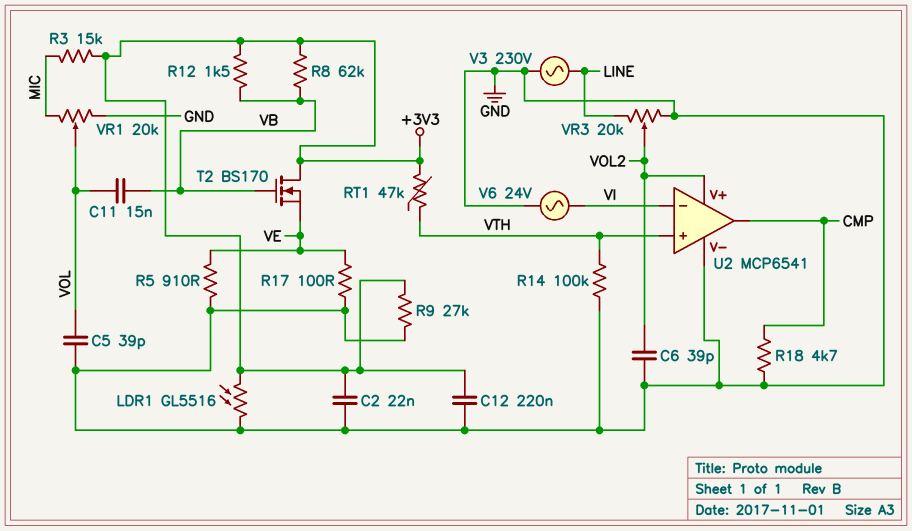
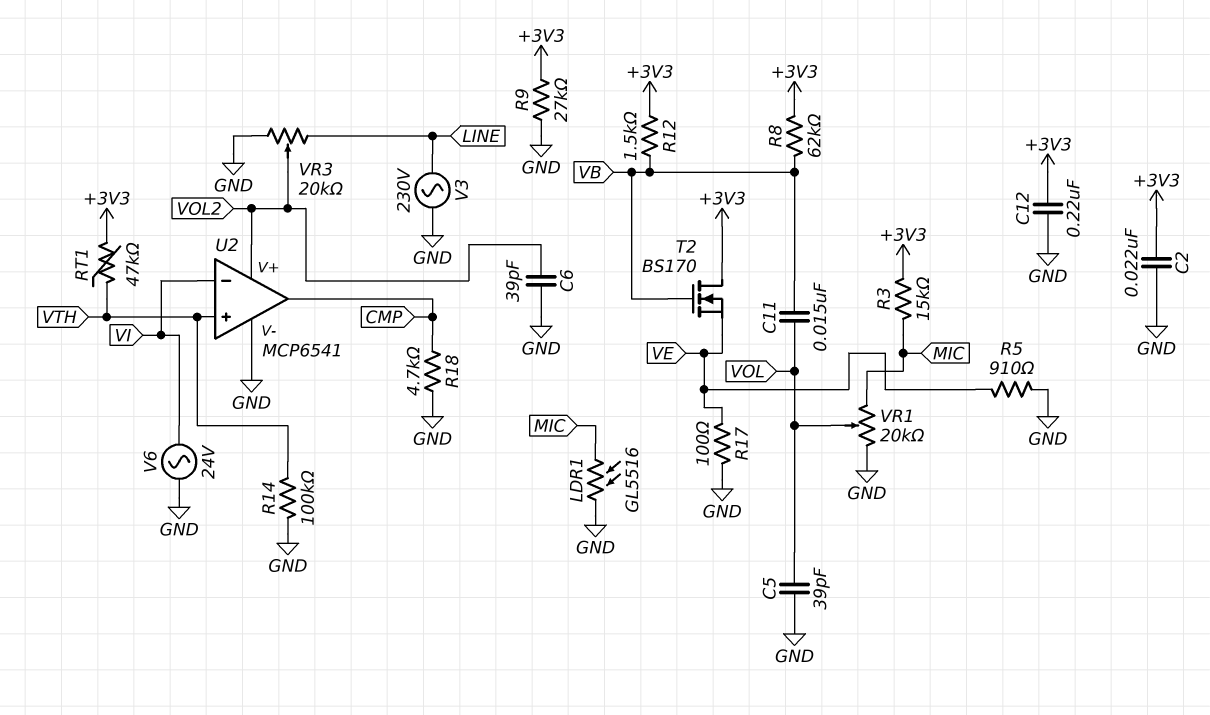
LDR1: GL5516 (+3V3, GND) -> GL5516 (GND, MIC)

